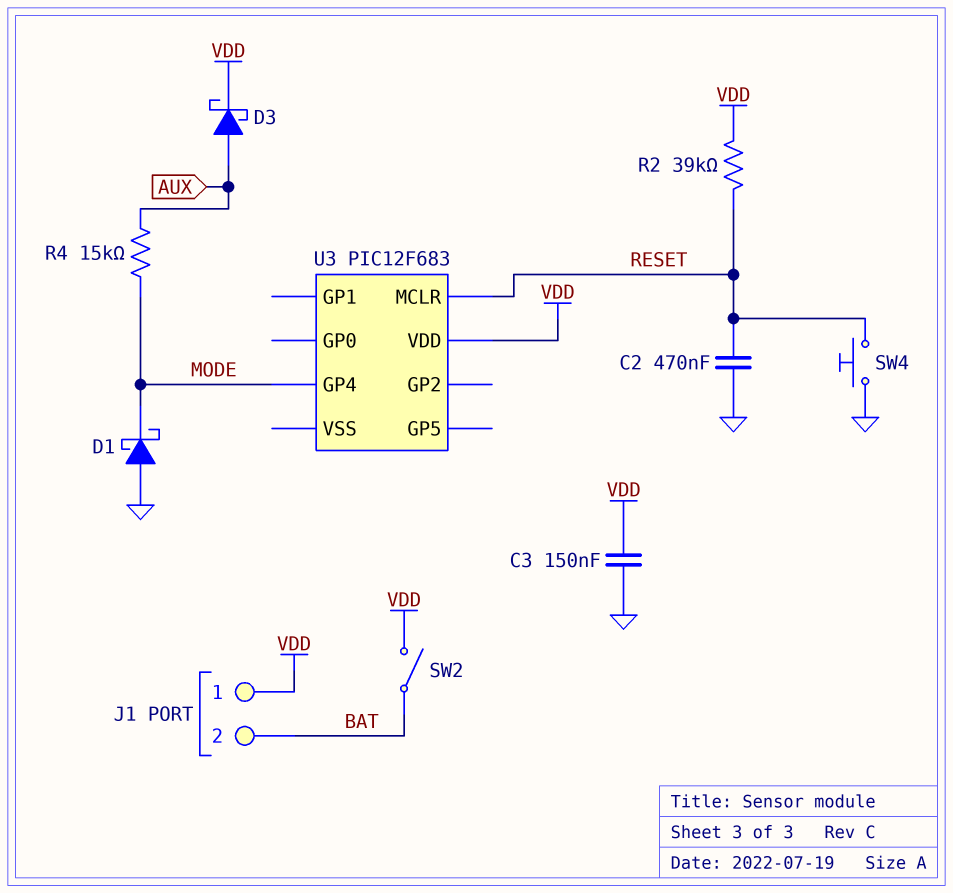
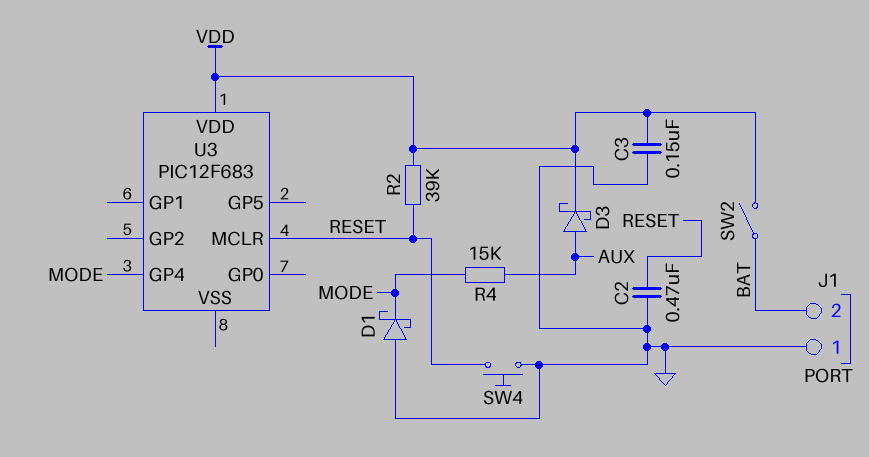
J1 pin 1: VDD -> GND

